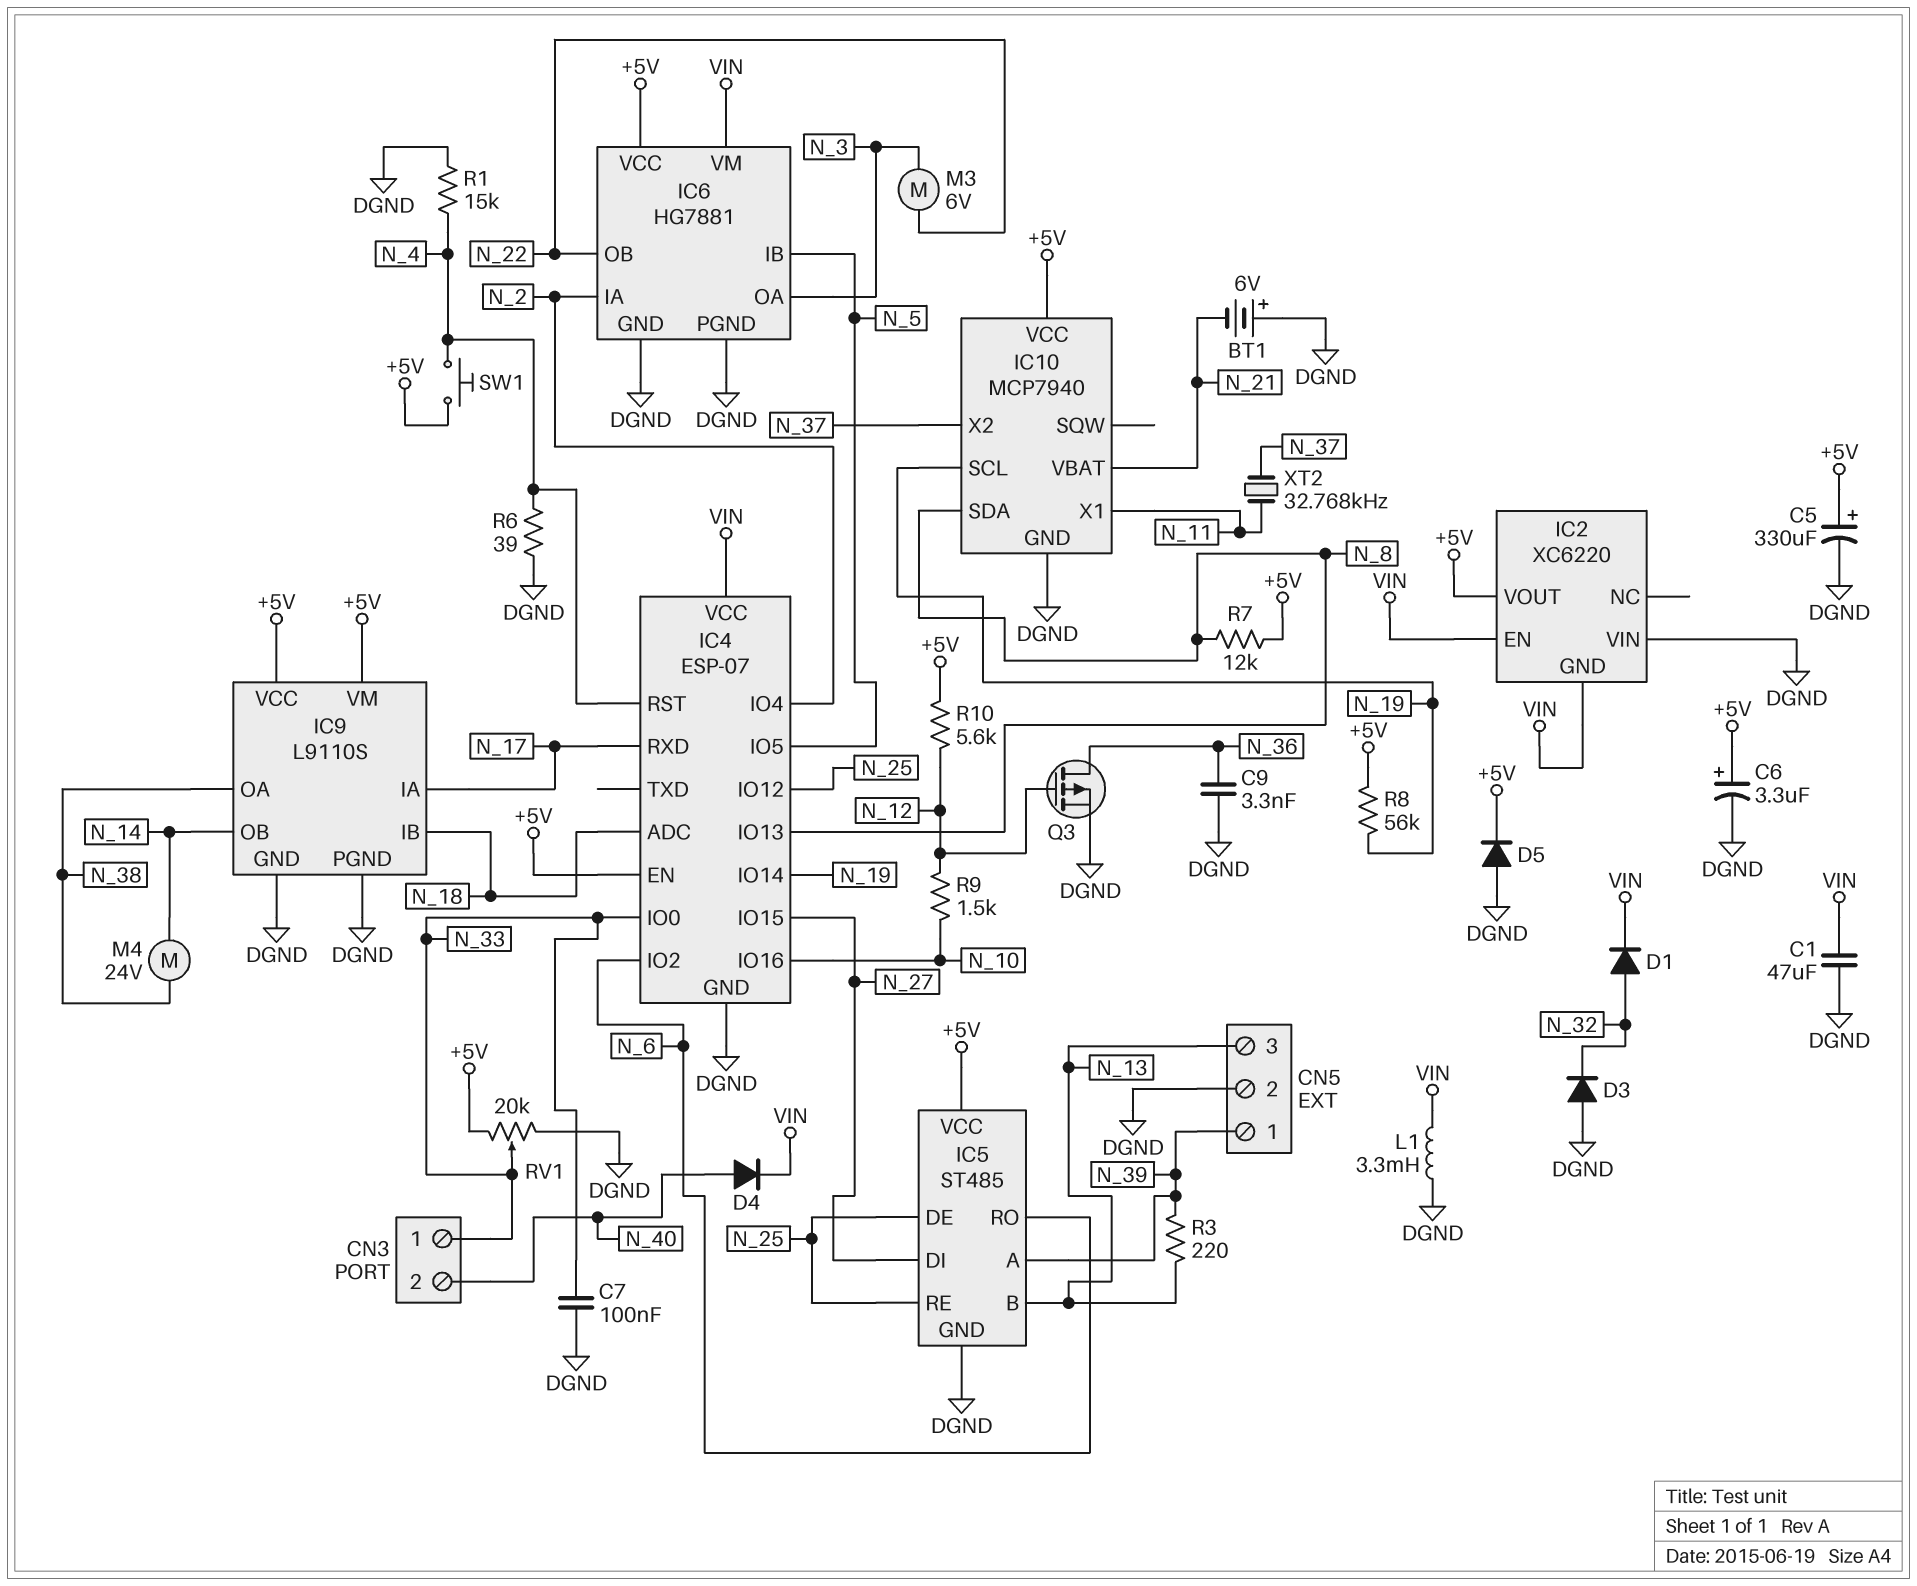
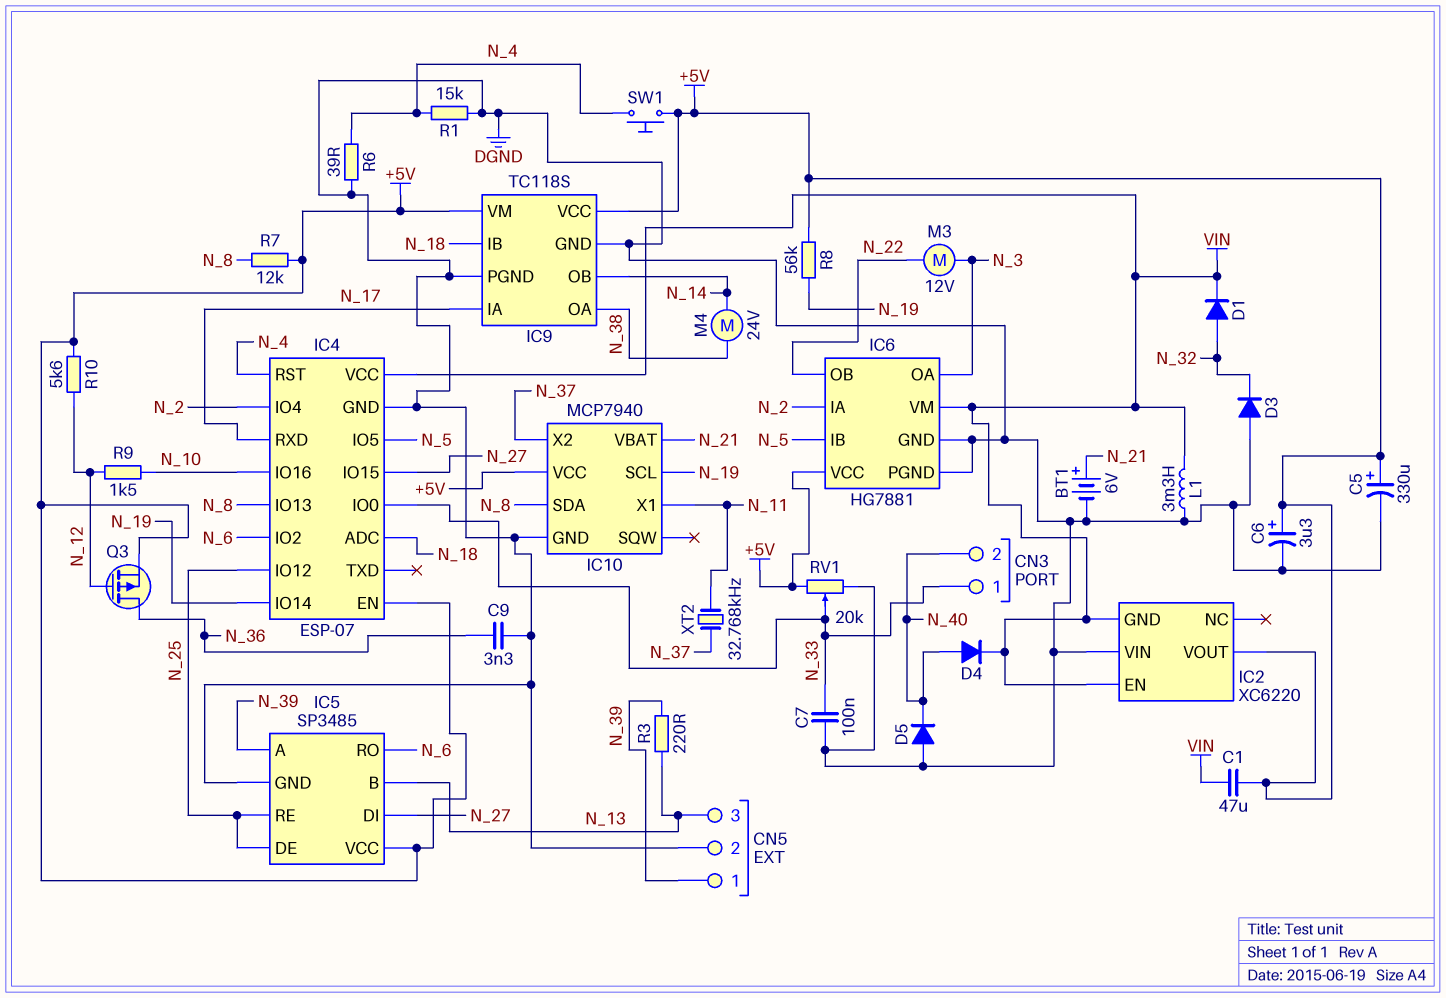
BT1: 6V (plus DGND, minus N_21) -> 6V (plus N_21, minus DGND)
C1: 47uF (DGND, VIN) -> 47uF (+5V, VIN)
D5: diode (A DGND, K +5V) -> diode (A DGND, K N_40)
IC5: ST485 -> SP3485
IC9: L9110S -> TC118S
M3: motor 6V (N_3, N_22) -> motor 12V (N_3, N_22)
Q3: PMOS (G N_12, D N_36, S DGND) -> PMOS (G N_12, D N_36, S +5V)

